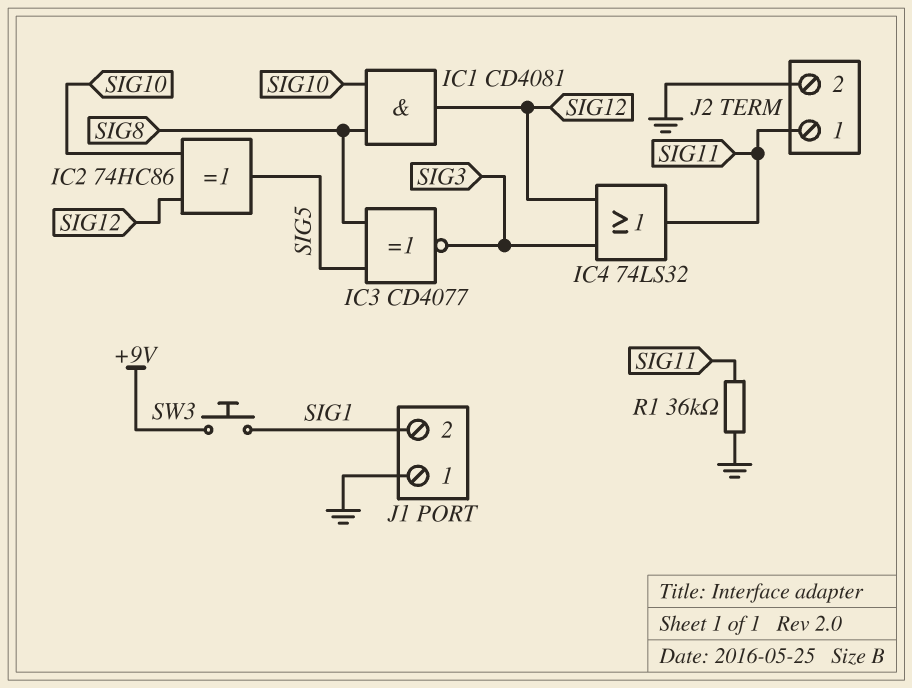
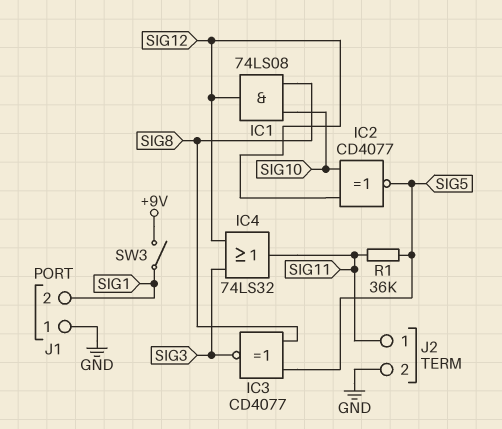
IC1: AND CD4081 (in SIG8, in SIG10, out SIG12) -> AND 74LS08 (in SIG8, in SIG10, out SIG12)
IC2: XOR 74HC86 (in SIG10, in SIG12, out SIG5) -> XNOR CD4077 (in SIG10, in SIG12, out SIG5)
R1: 36k (GND, SIG11) -> 36k (SIG5, SIG11)
SW3: button (+9V, SIG1) -> switch (+9V, SIG1)

